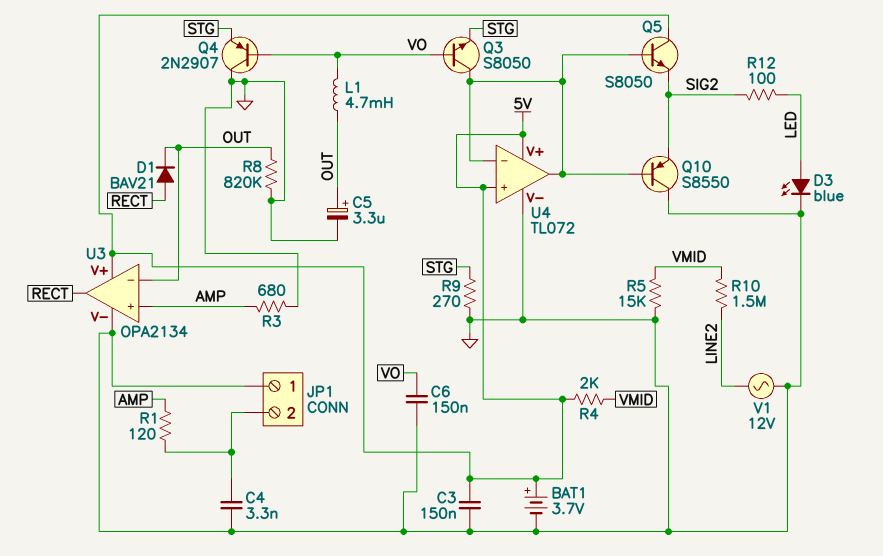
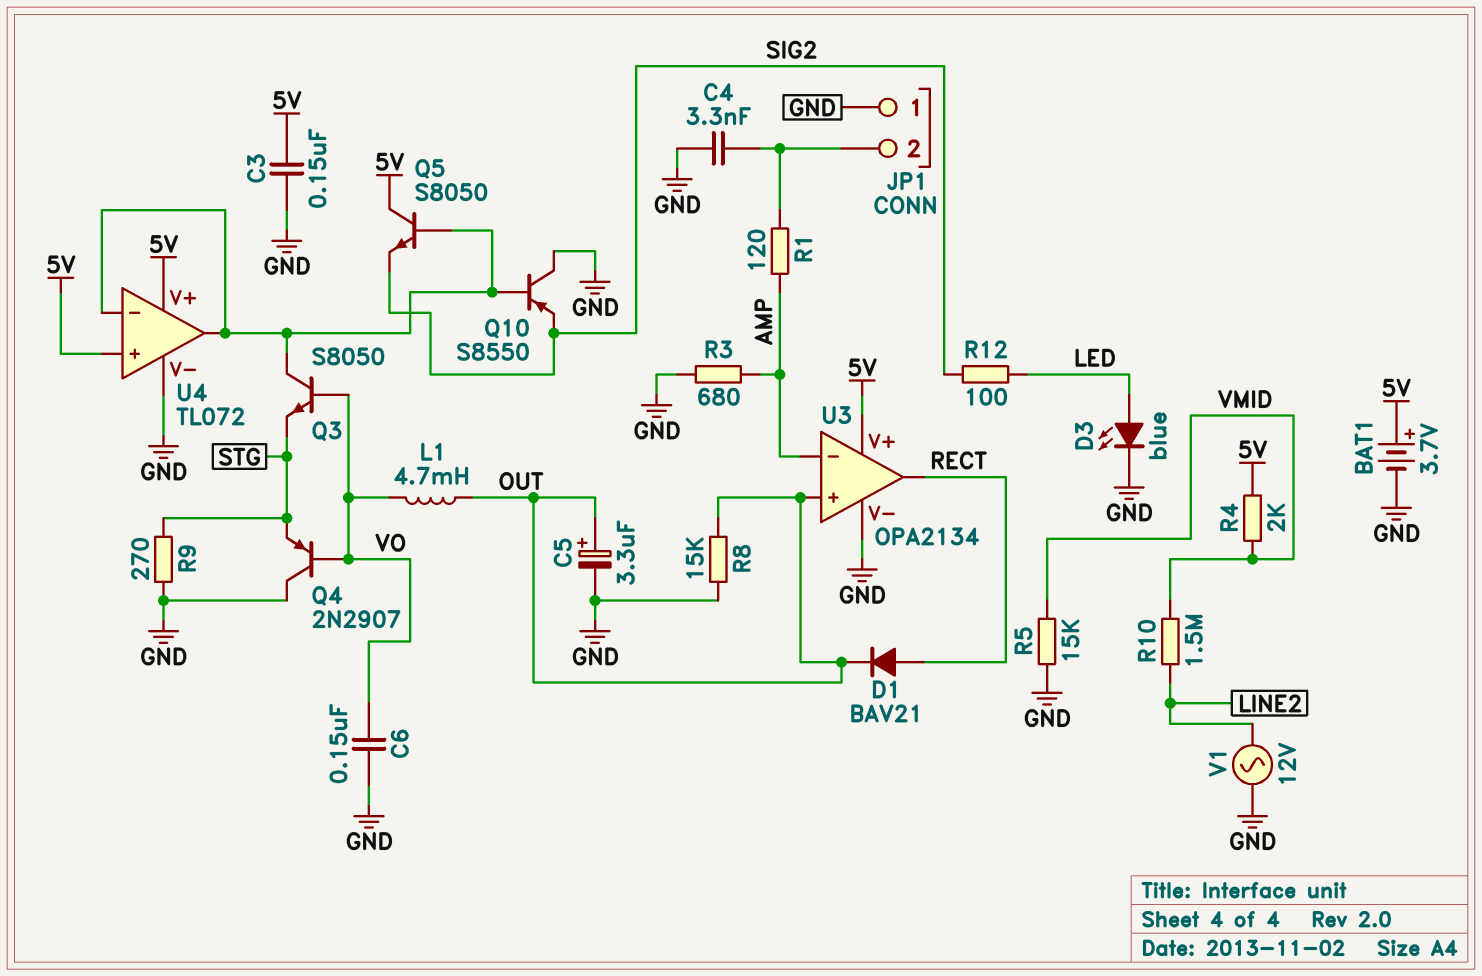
R8: 820k (GND, OUT) -> 15k (GND, OUT)
U3 pin in+: AMP -> OUT
U3 pin in-: OUT -> AMP

